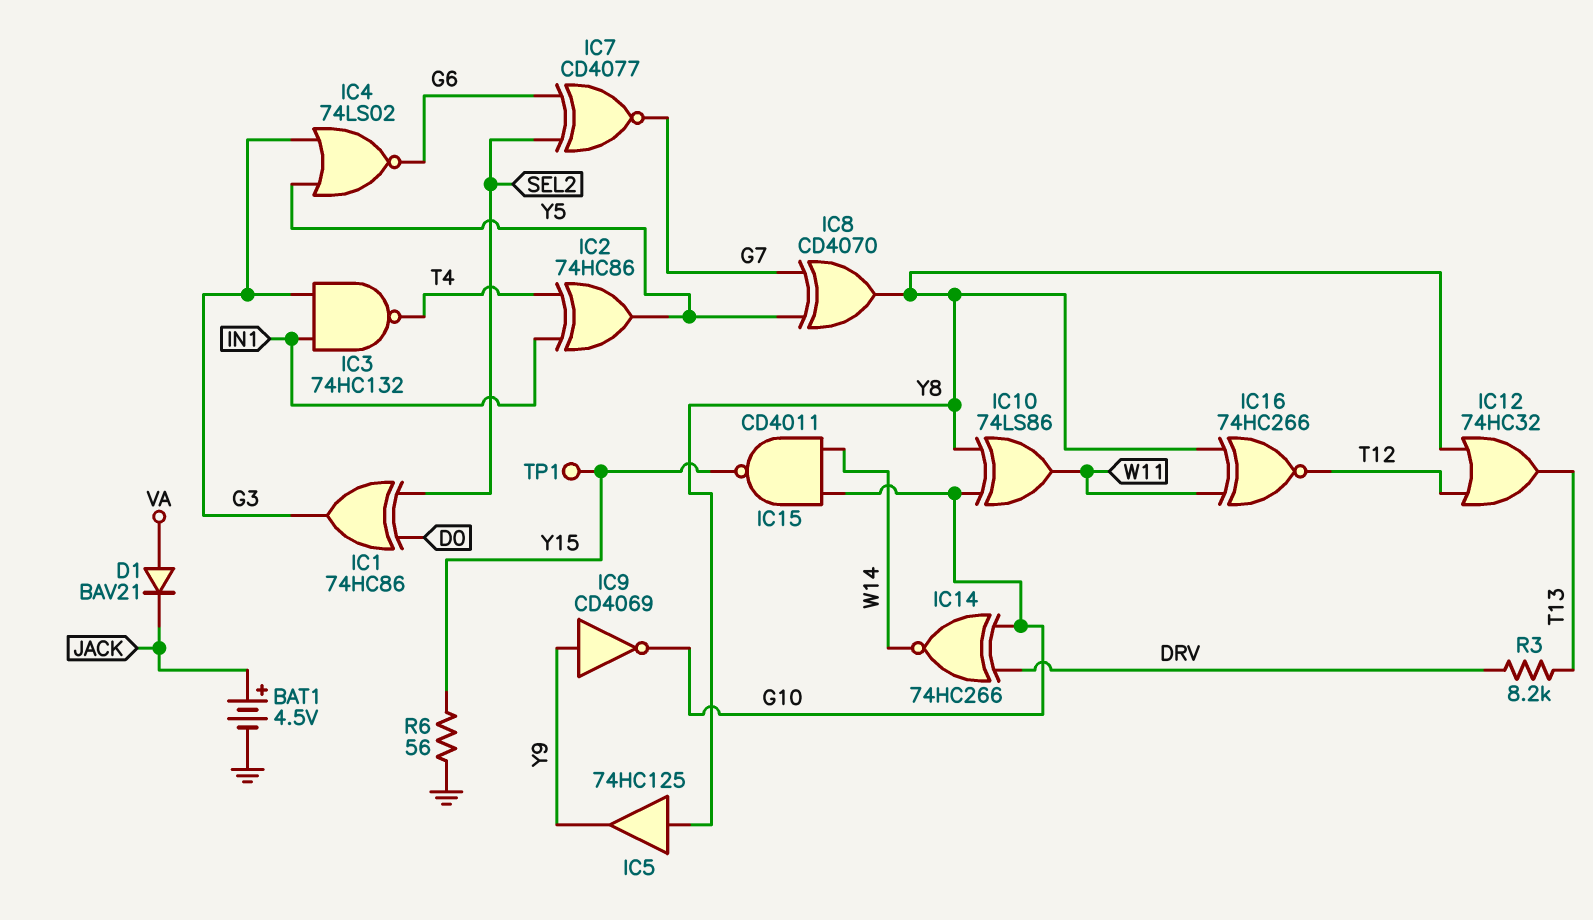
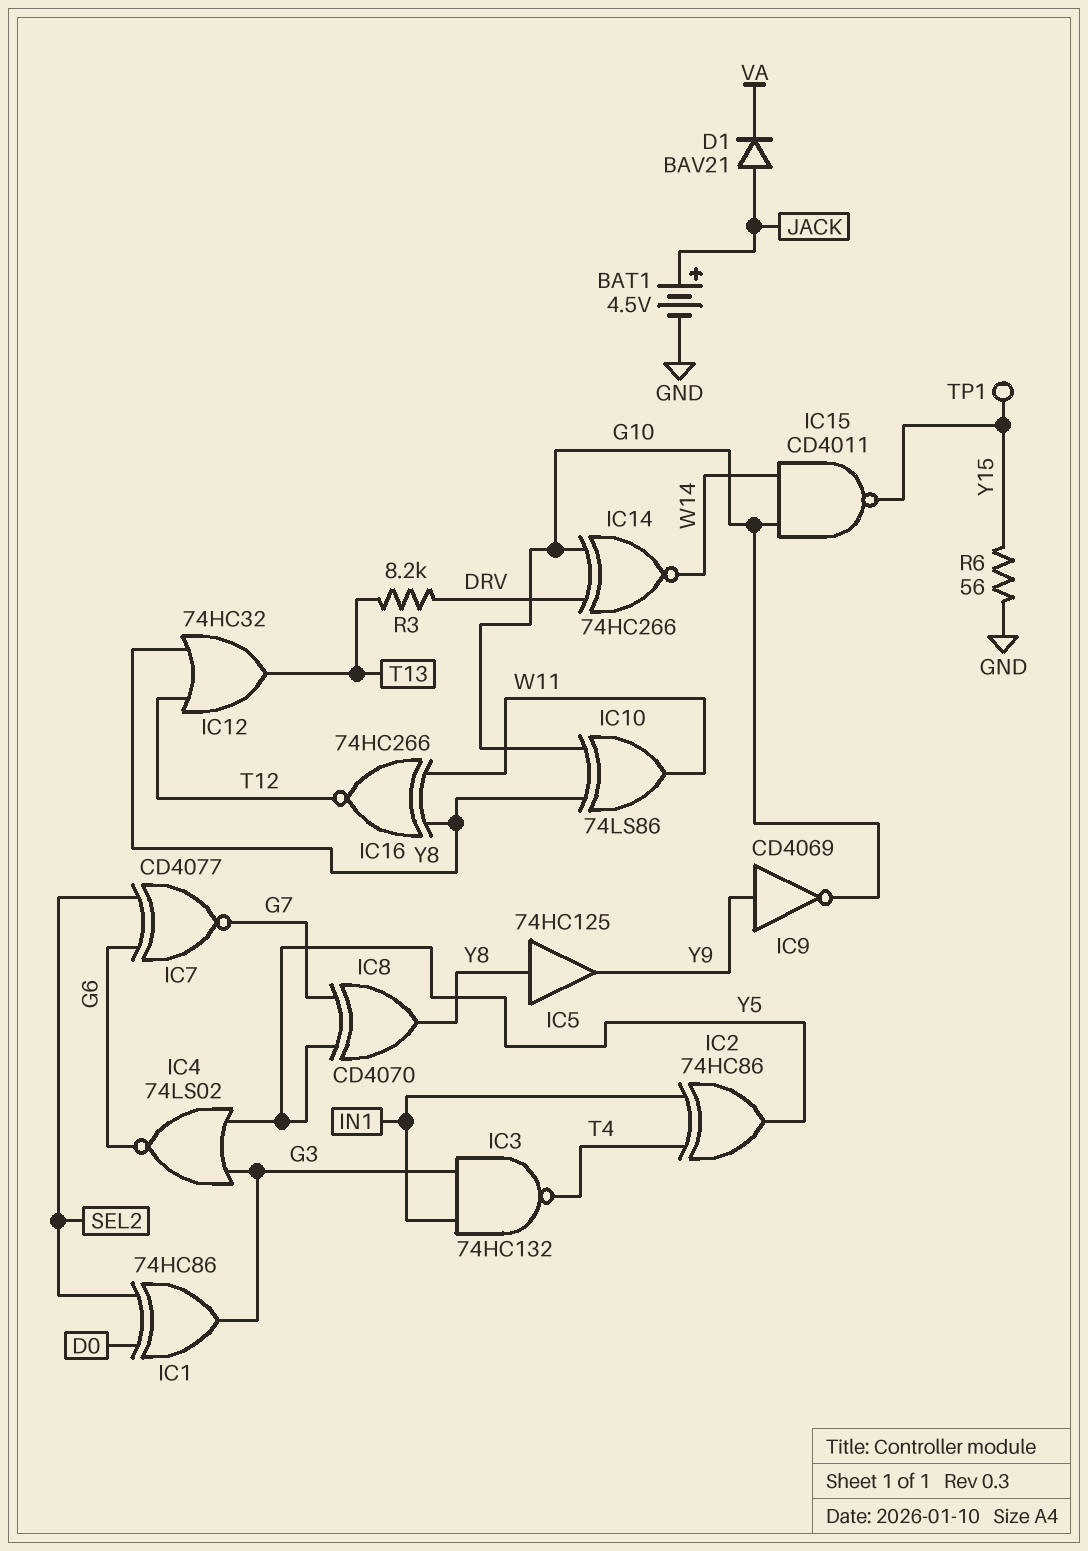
D1: diode BAV21 (A VA, K JACK) -> diode BAV21 (A JACK, K VA)

